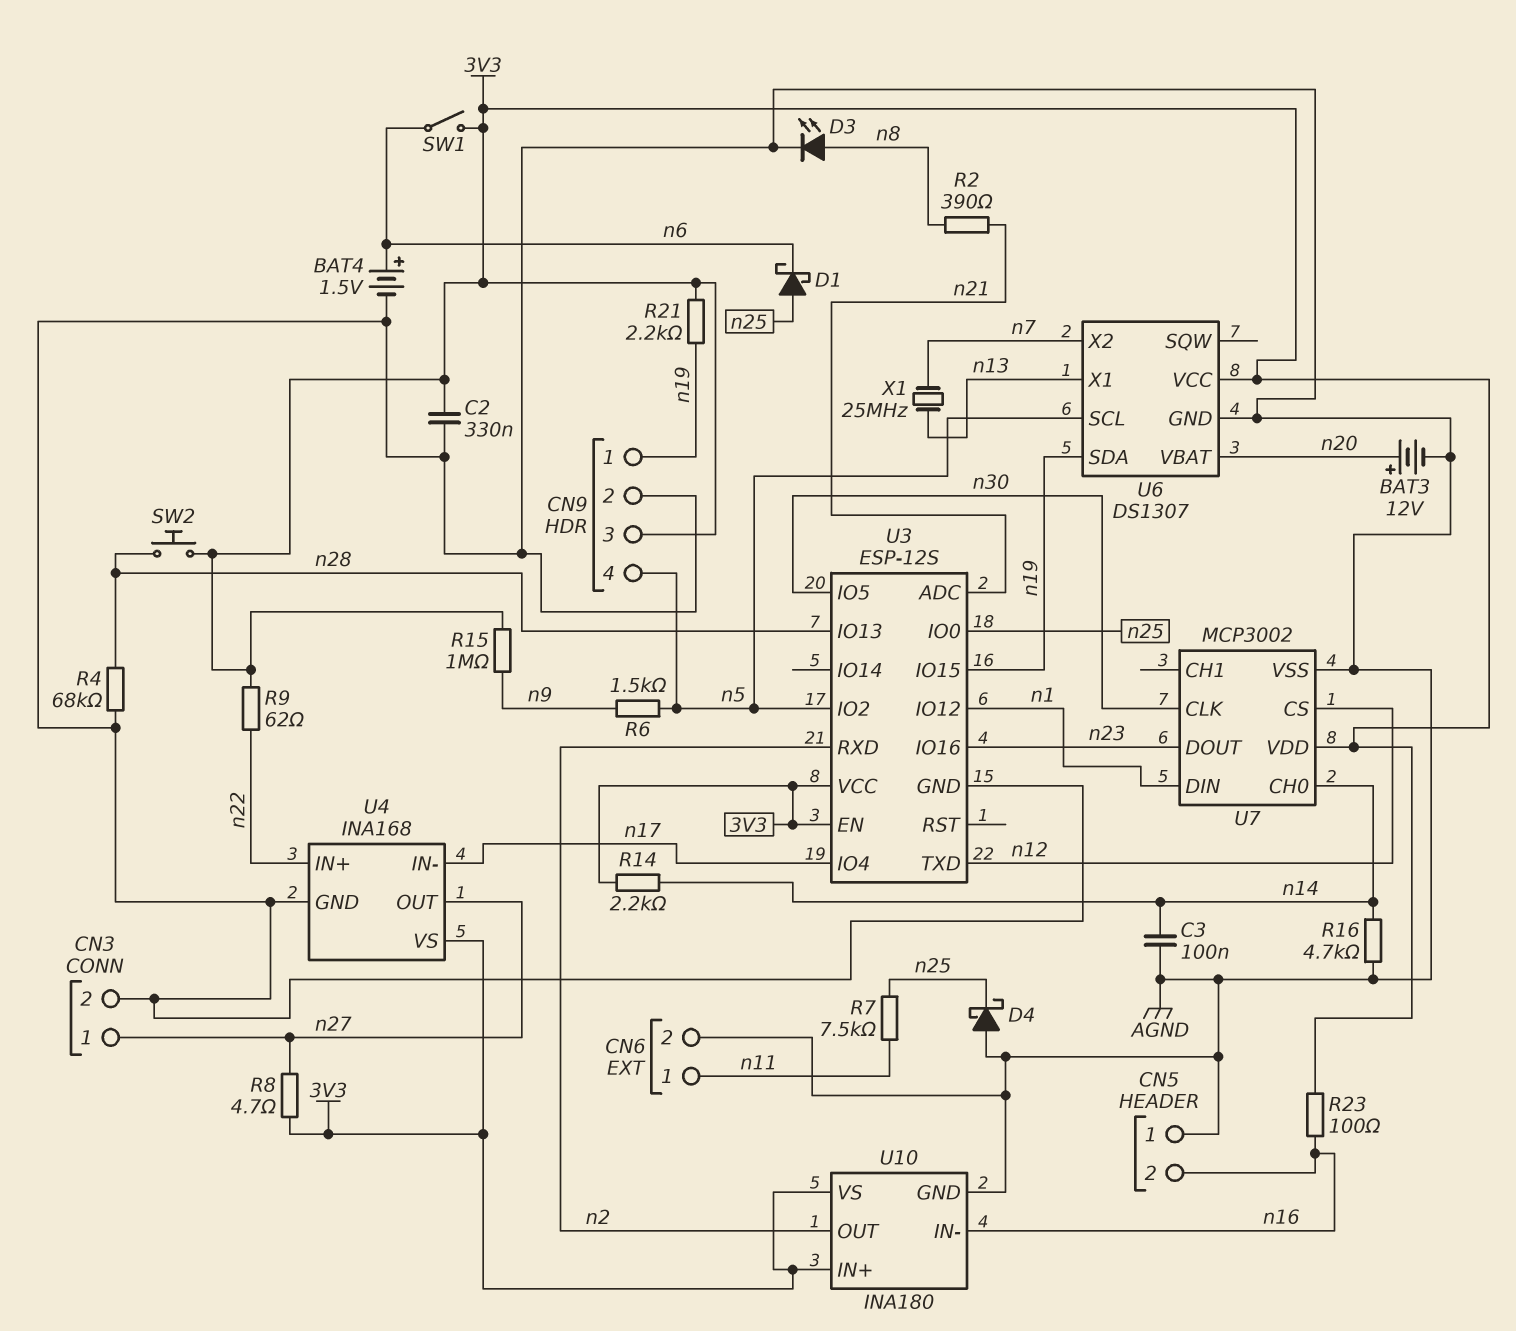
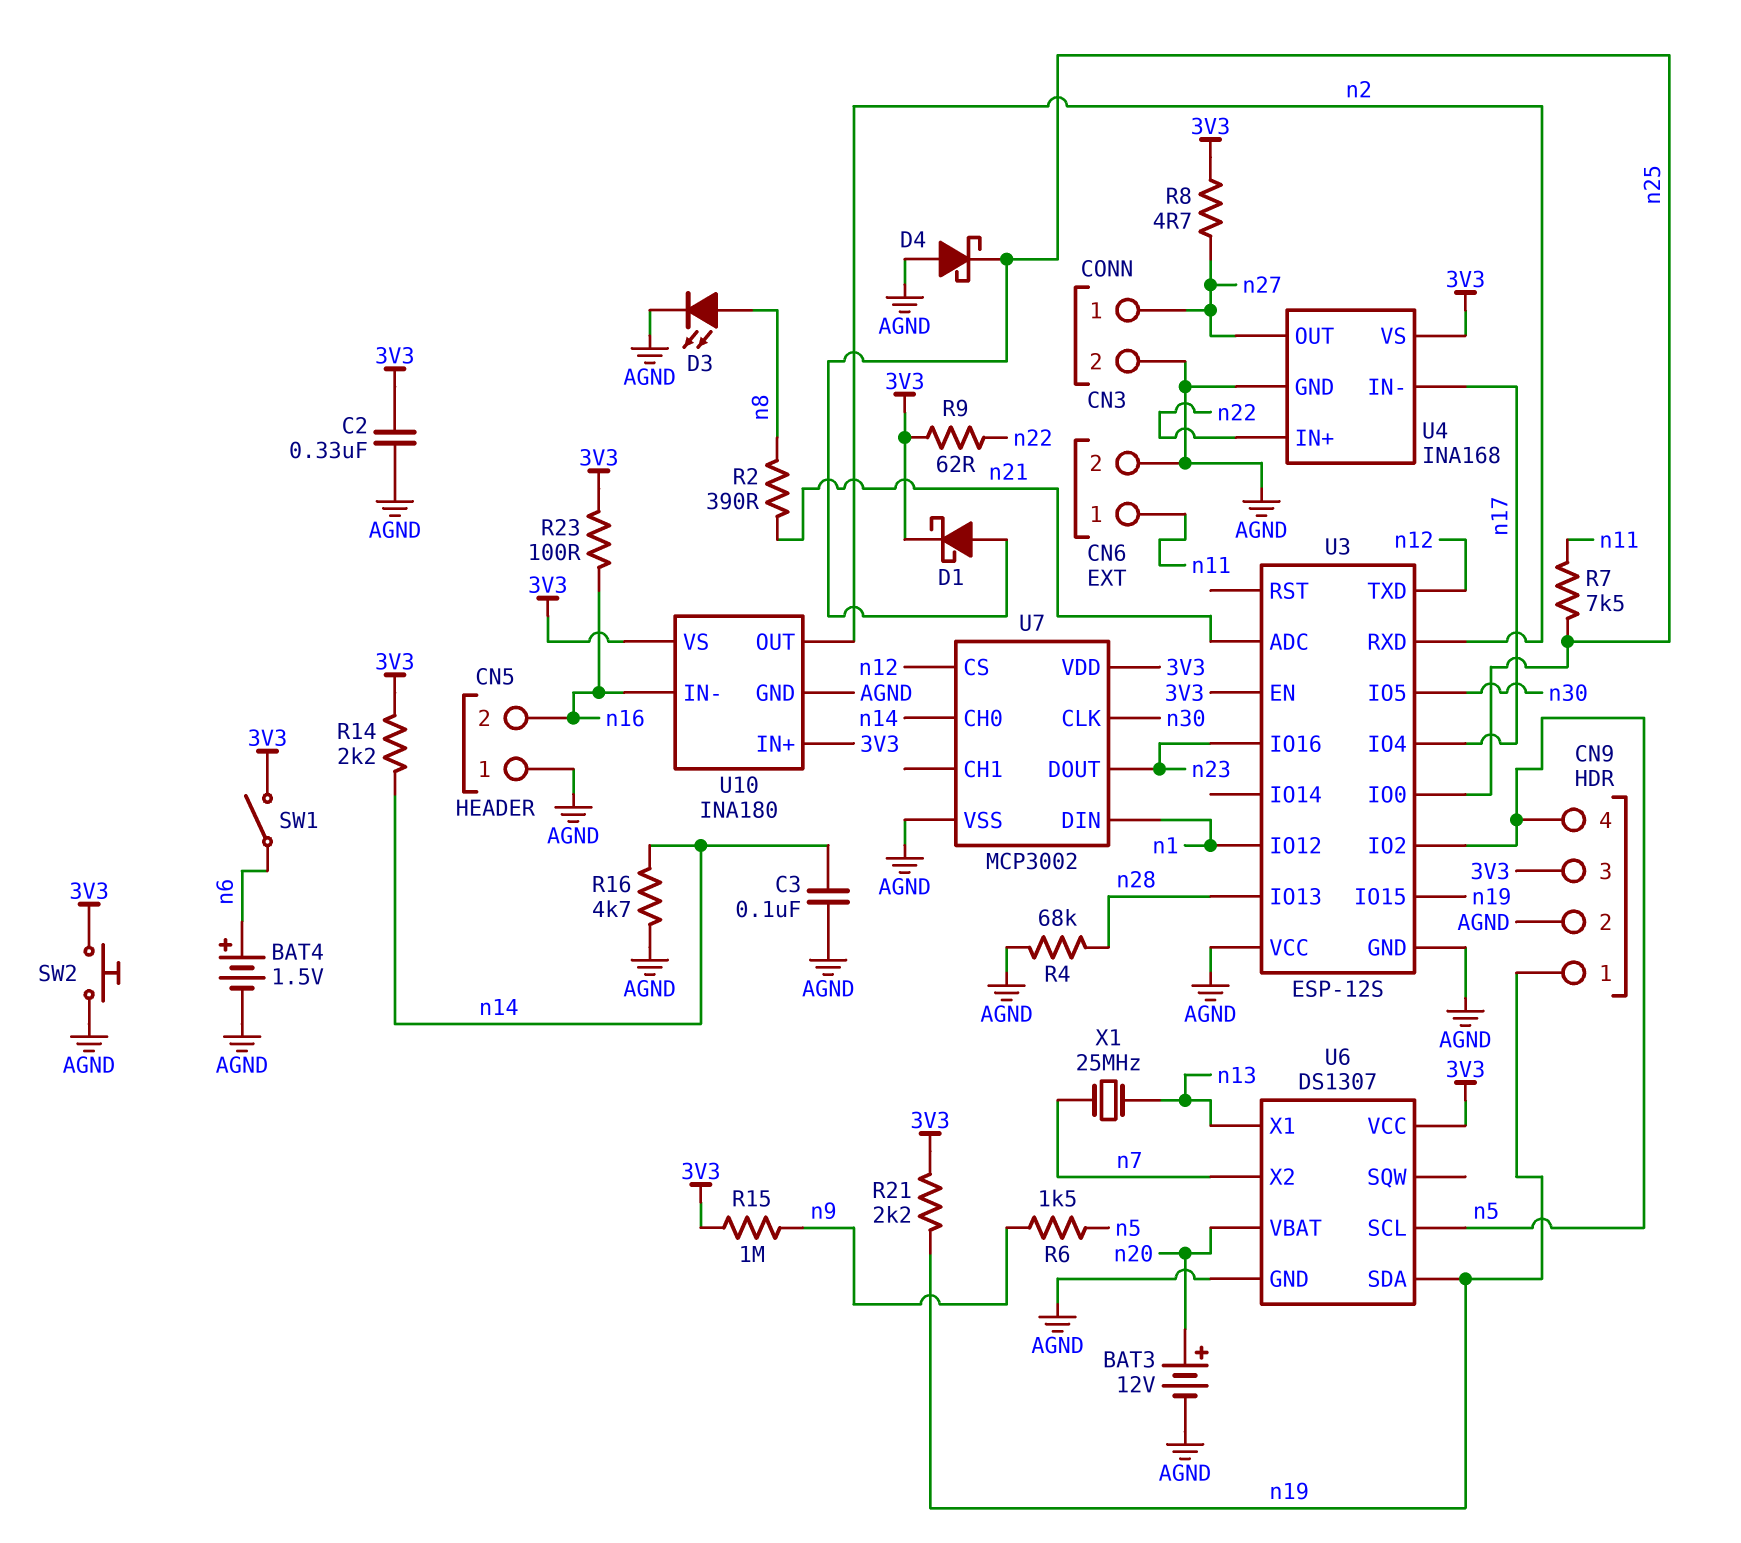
D1: schottky (A n25, K n6) -> schottky (A n25, K 3V3)
SW2: button (3V3, n28) -> button (3V3, AGND)
U3 pin VCC: 3V3 -> AGND

